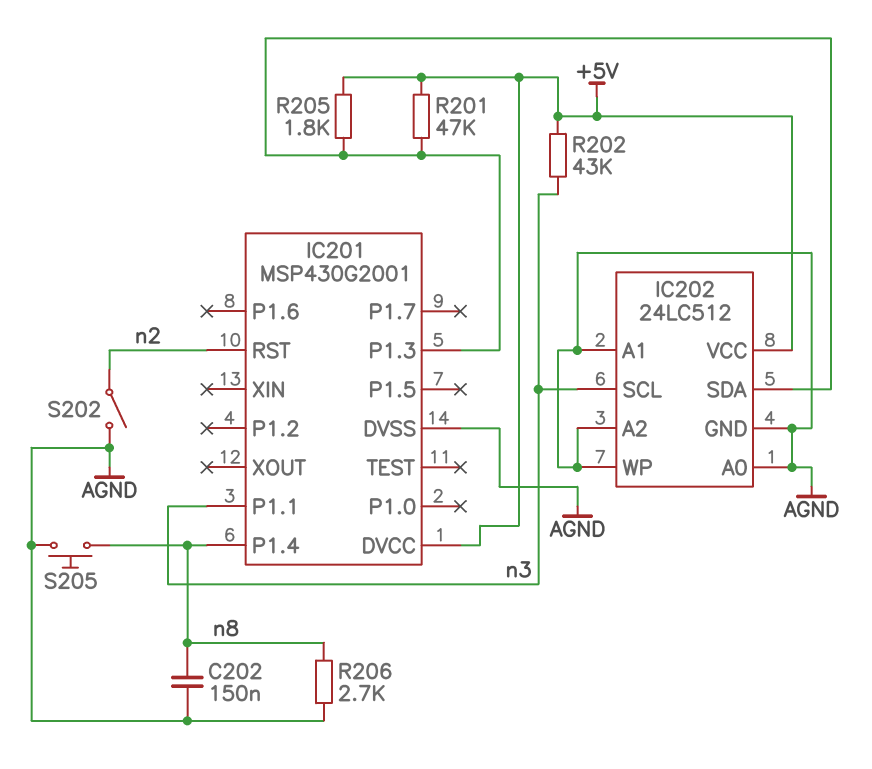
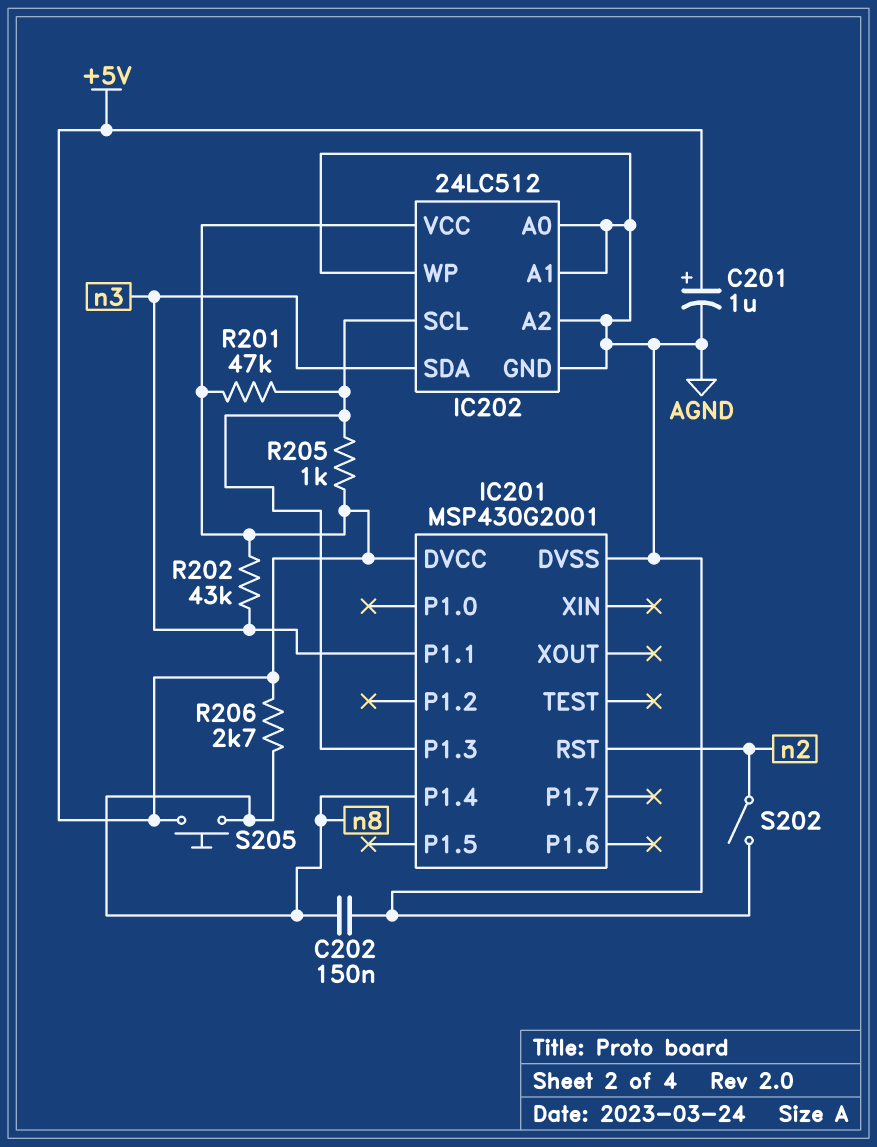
C201: none -> 1uF (plus +5V, minus AGND)
IC202 pin SCL: n3 -> IC201/P1.3
IC202 pin SDA: IC201/P1.3 -> n3
R205: 1.8k (+5V, IC201/P1.3) -> 1k (+5V, IC201/P1.3)
R206: 2.7k (AGND, n8) -> 2.7k (+5V, n8)
S205: button (AGND, n8) -> button (+5V, n8)

